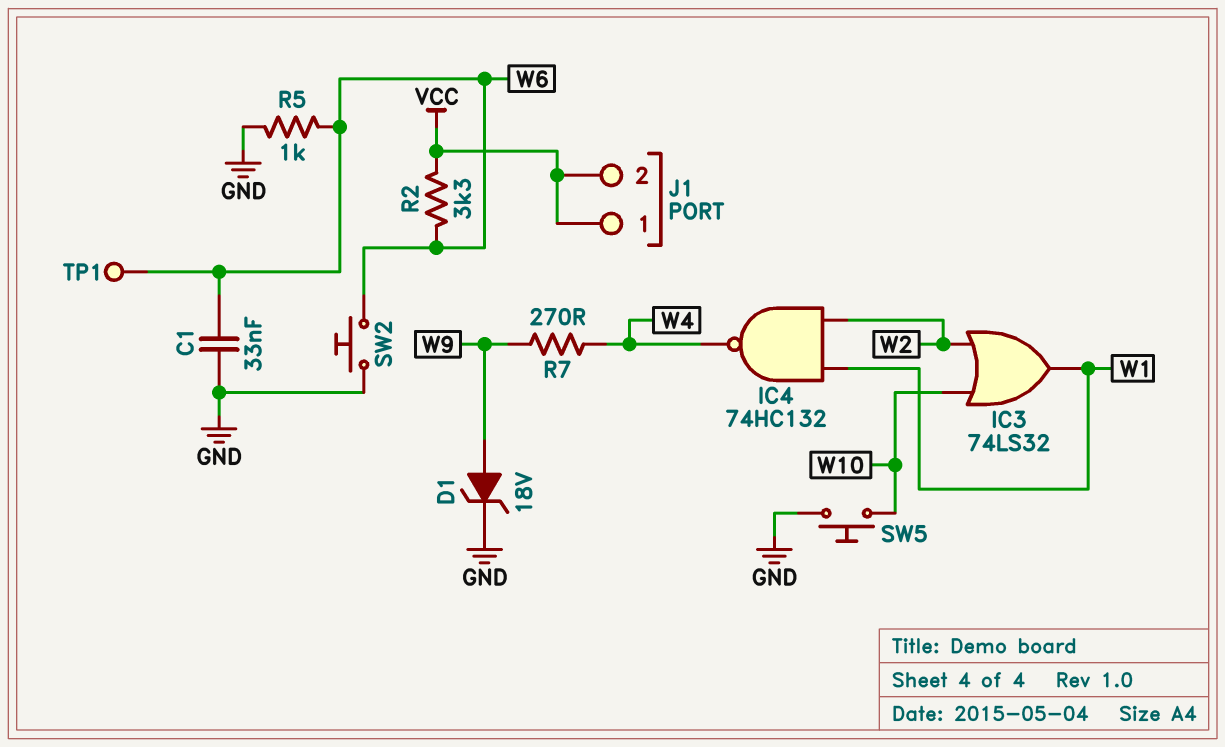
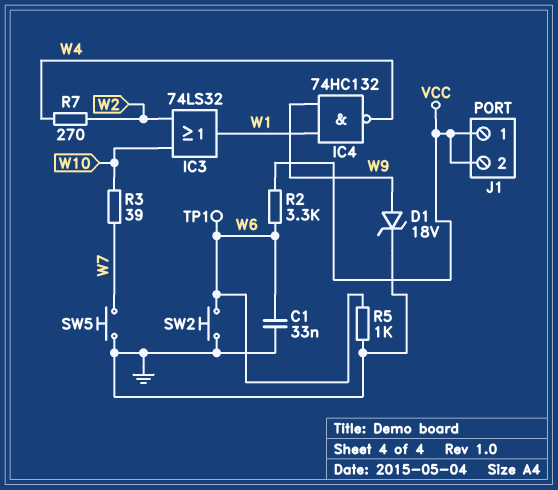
IC4: NAND 74HC132 (in W1, in W2, out W4) -> NAND 74HC132 (in W1, in W9, out W4)
R3: none -> 39 (W7, W10)
R7: 270 (W4, W9) -> 270 (W2, W4)
SW5: button (GND, W10) -> button (GND, W7)

